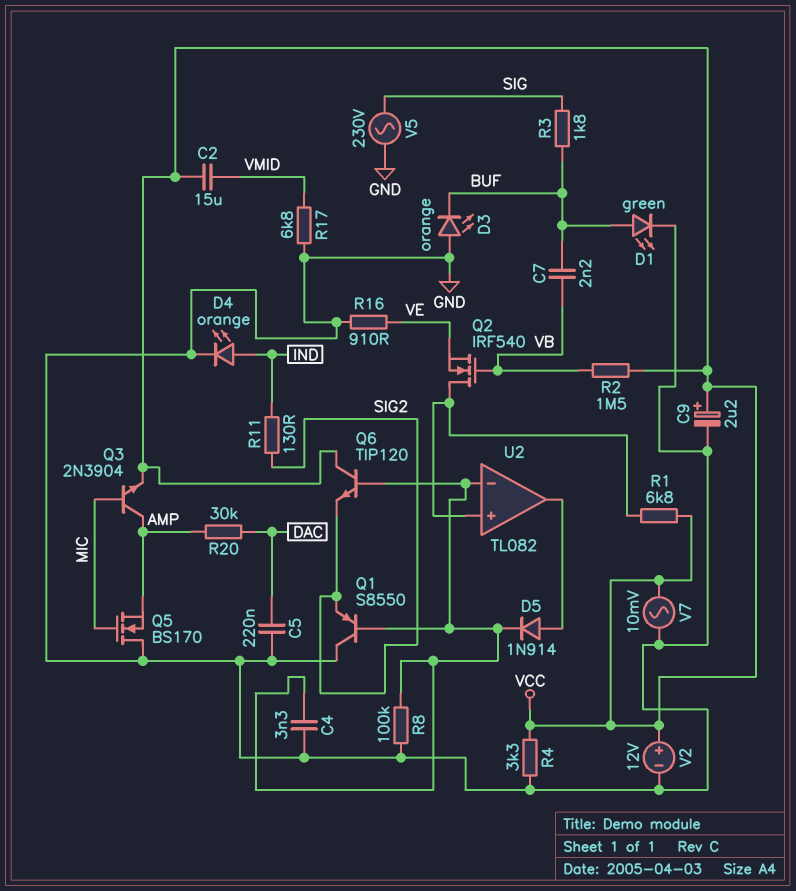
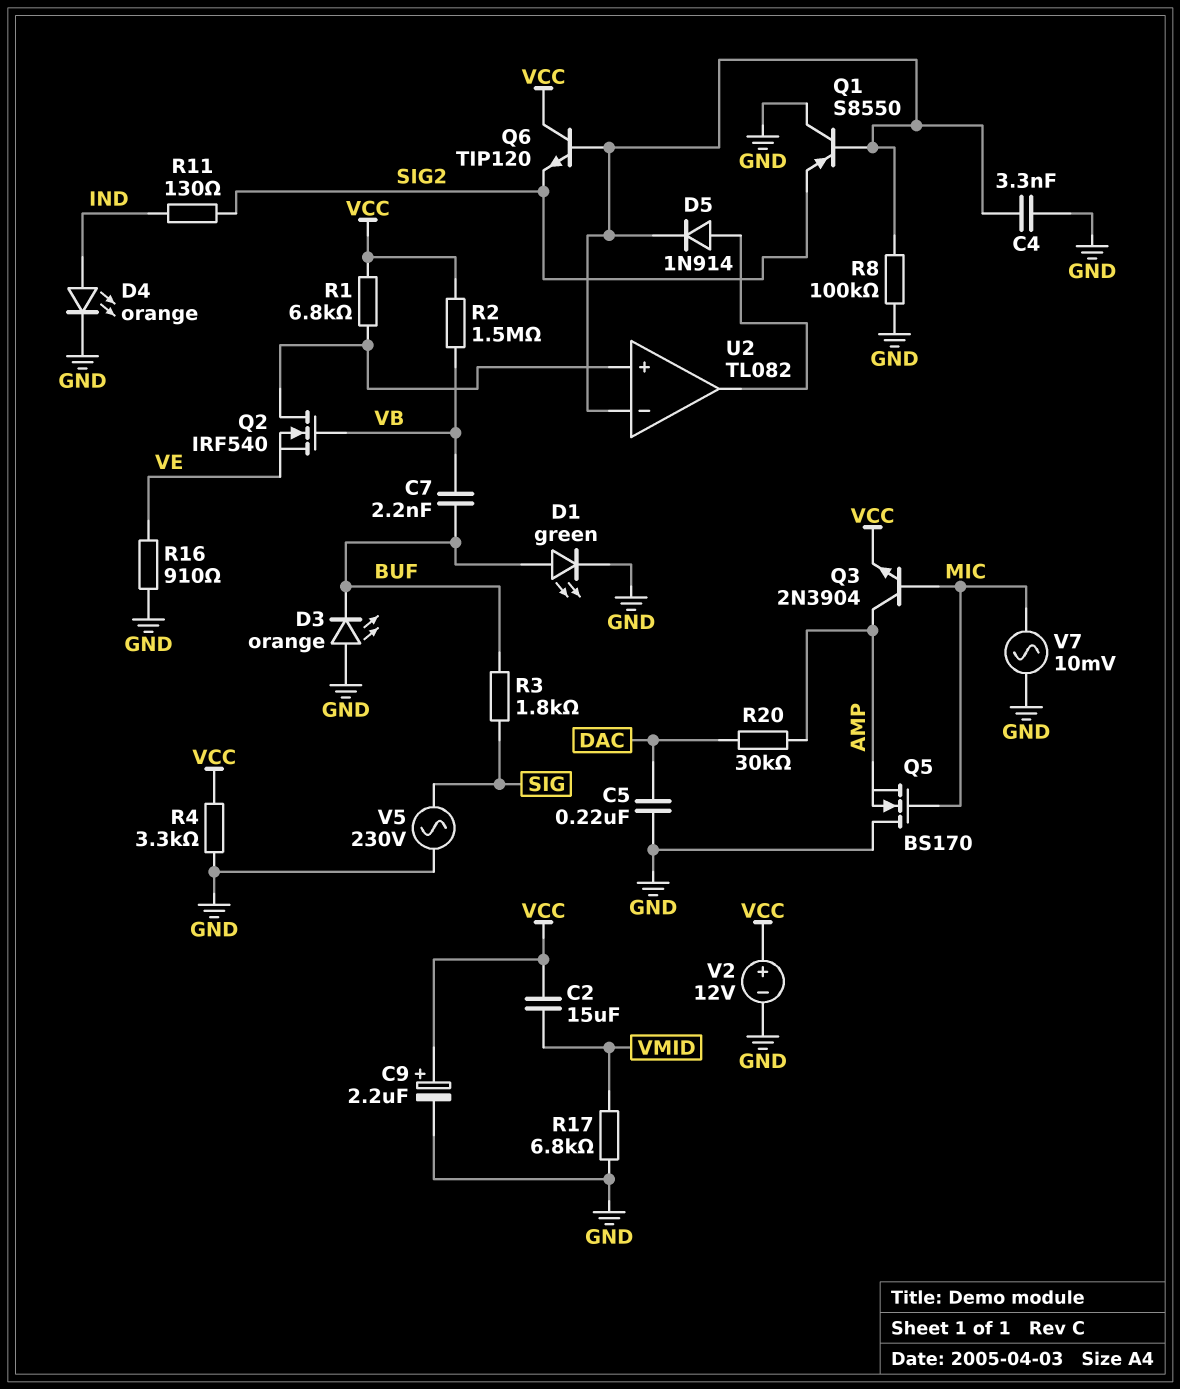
V7: AC 10mV (GND, VCC) -> AC 10mV (GND, MIC)

